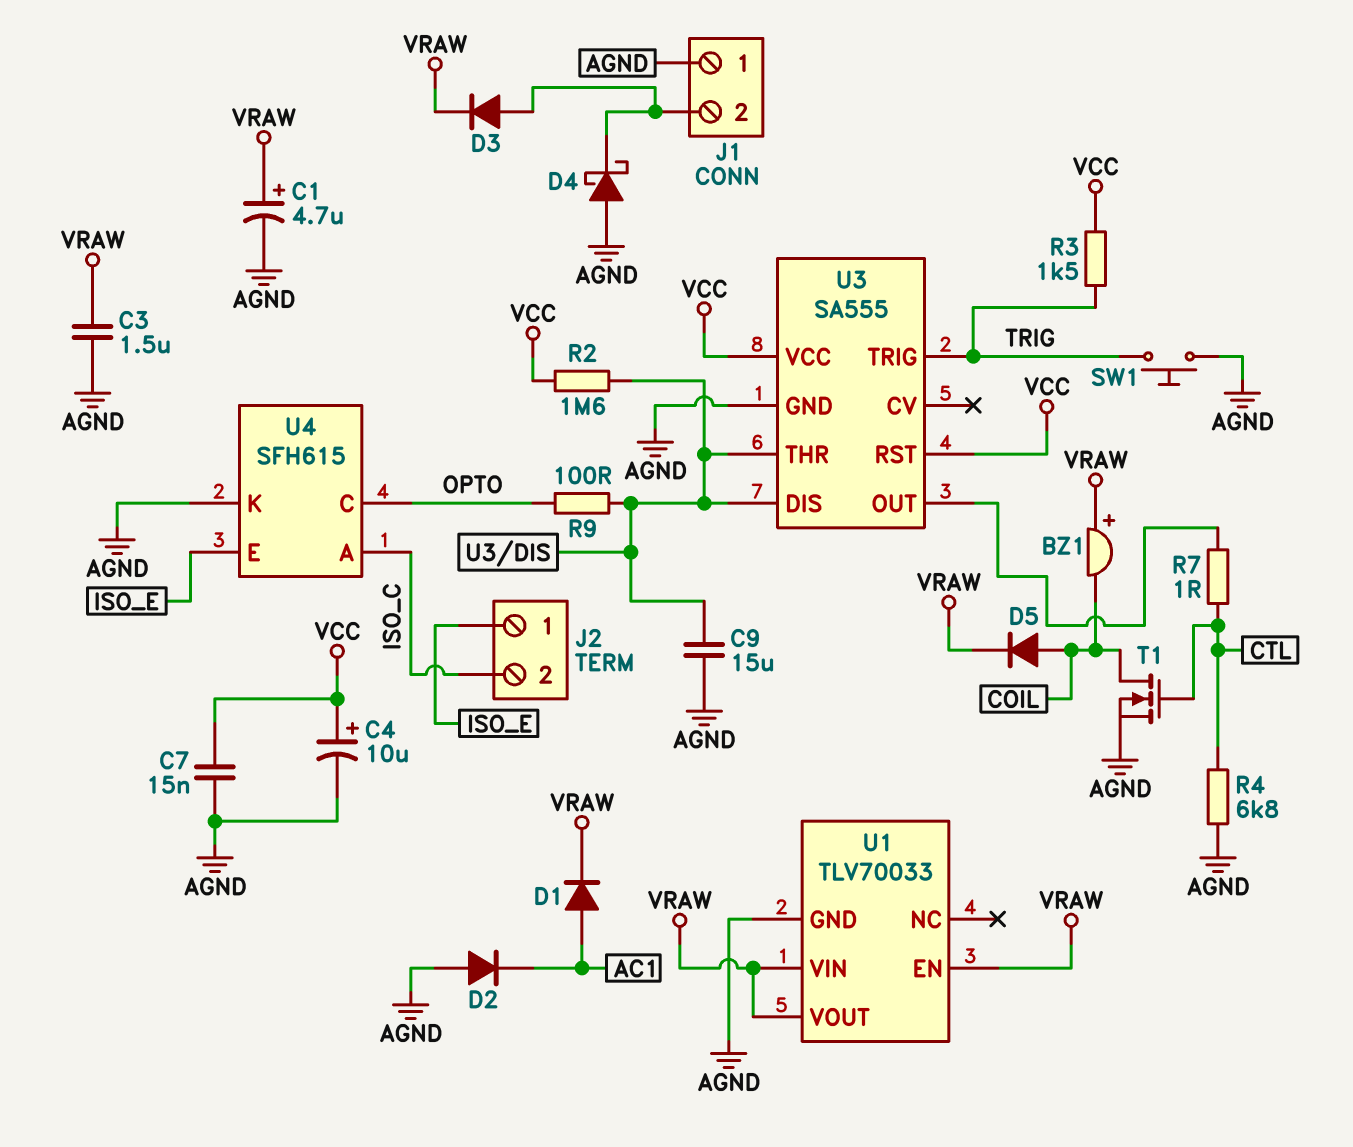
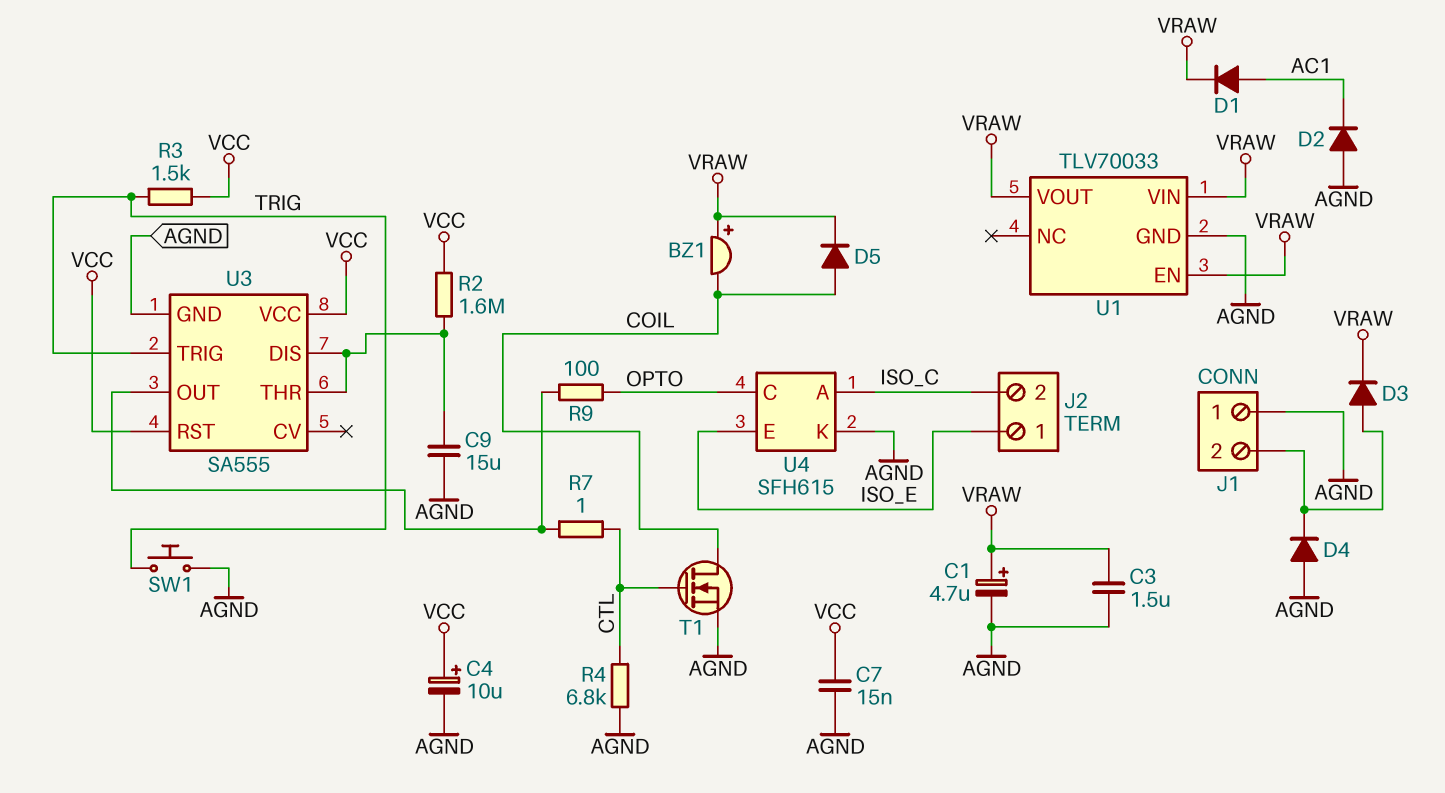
D4: schottky (A AGND, K J1/2) -> diode (A AGND, K J1/2)
R9: 100 (OPTO, U3/DIS) -> 100 (OPTO, U3/OUT)

